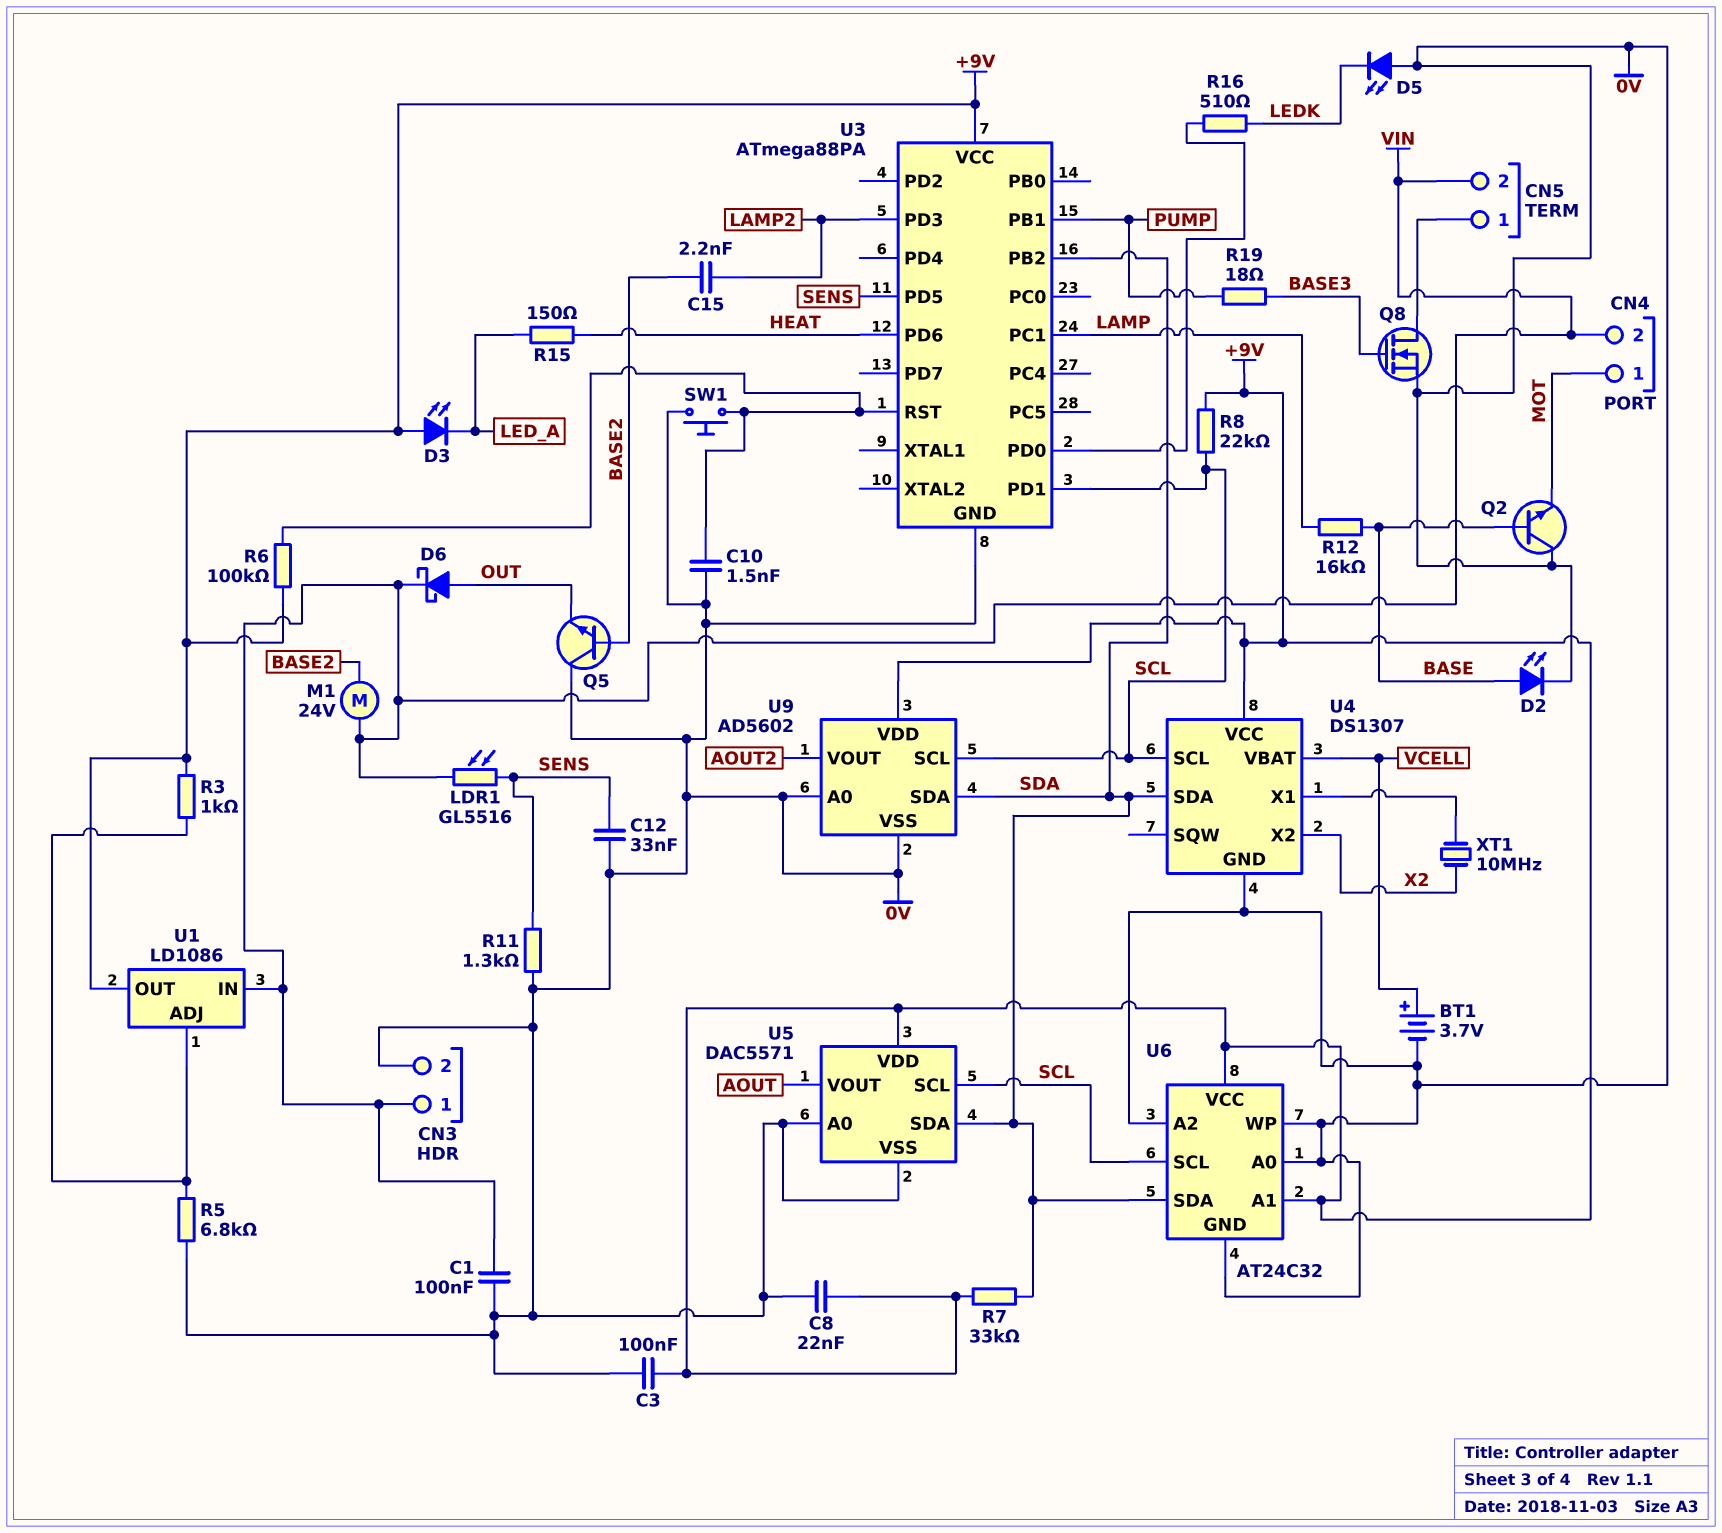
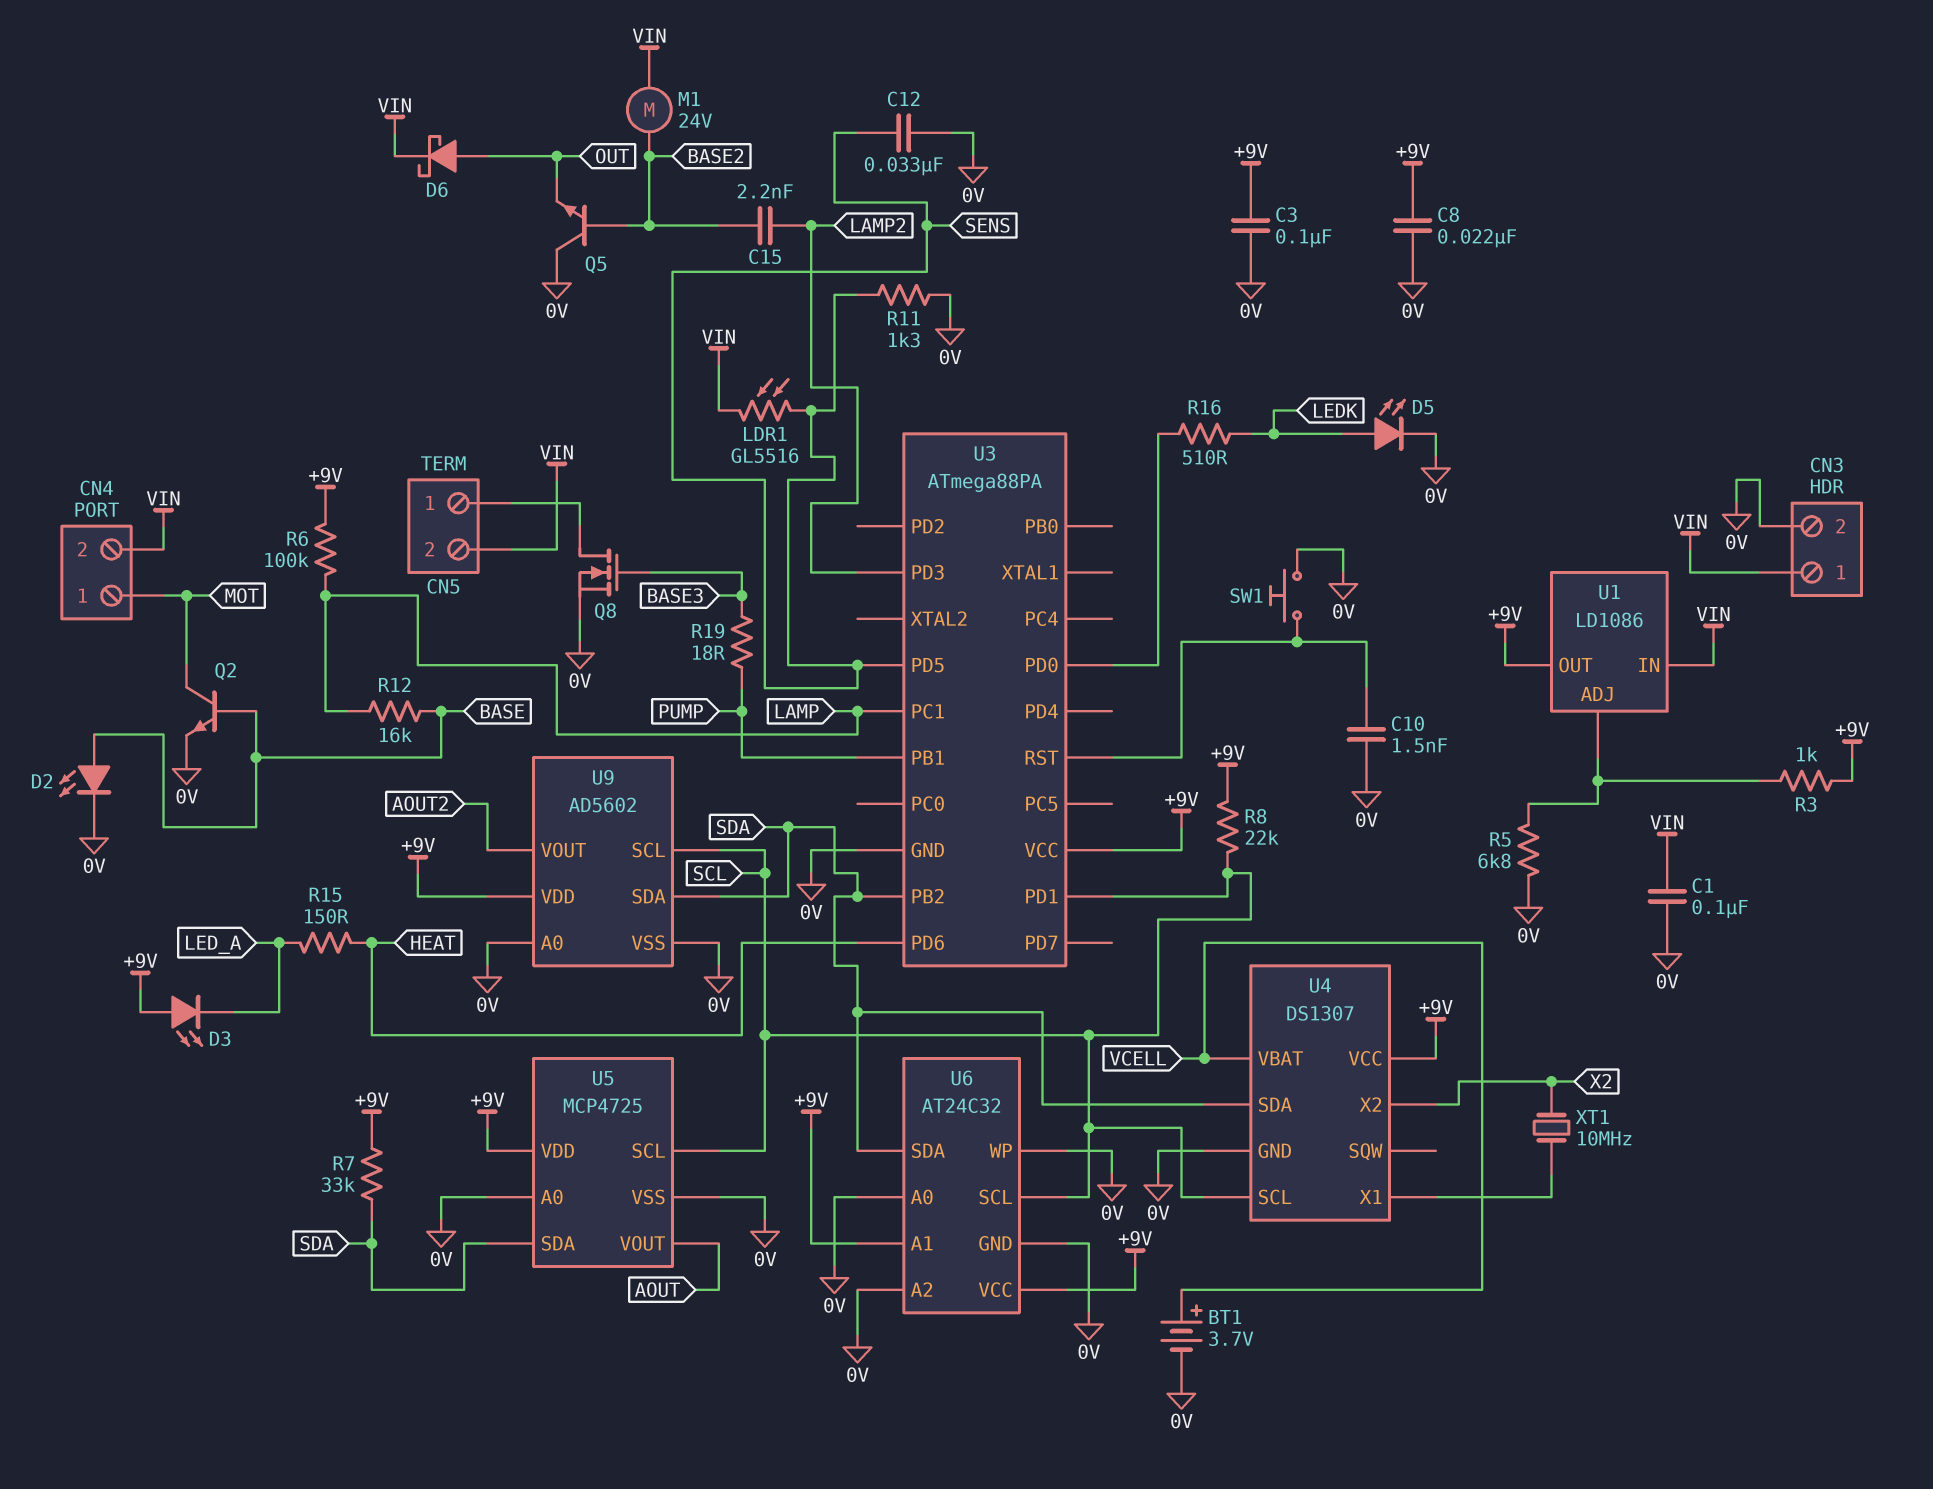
D5: LED (A 0V, K LEDK) -> LED (A LEDK, K 0V)
Q2: NPN (B BASE, C 0V, E MOT) -> NPN (B BASE, C MOT, E 0V)
R6: 100k (+9V, U3/RST) -> 100k (+9V, LAMP)
U5: DAC5571 -> MCP4725

